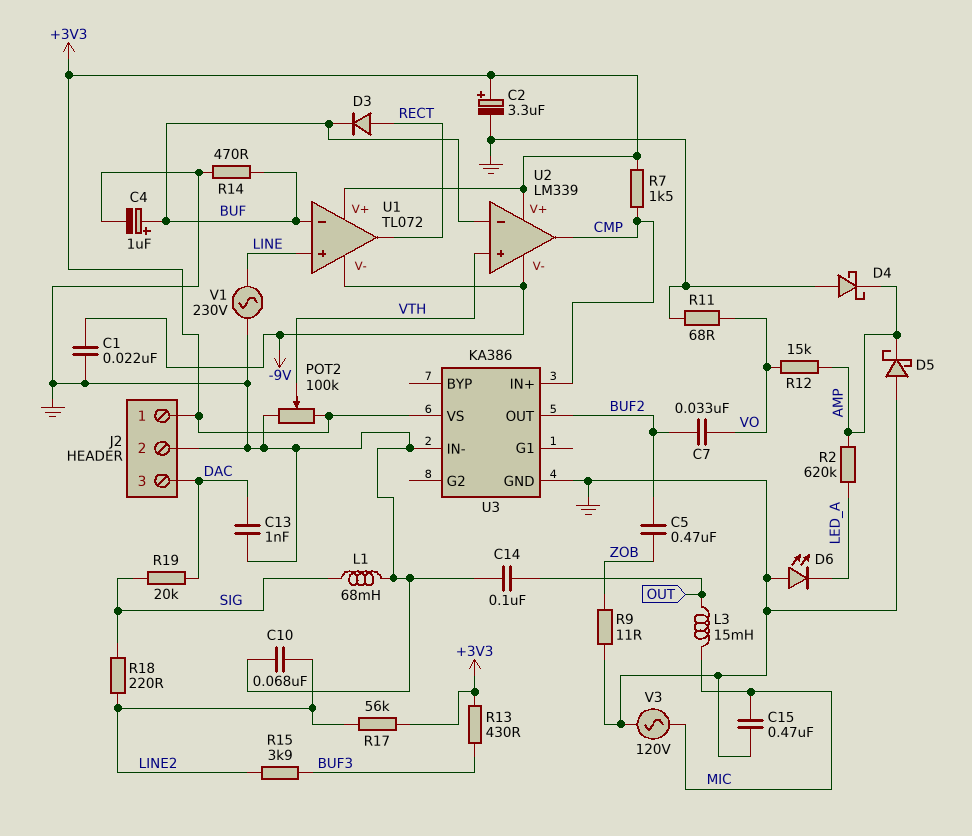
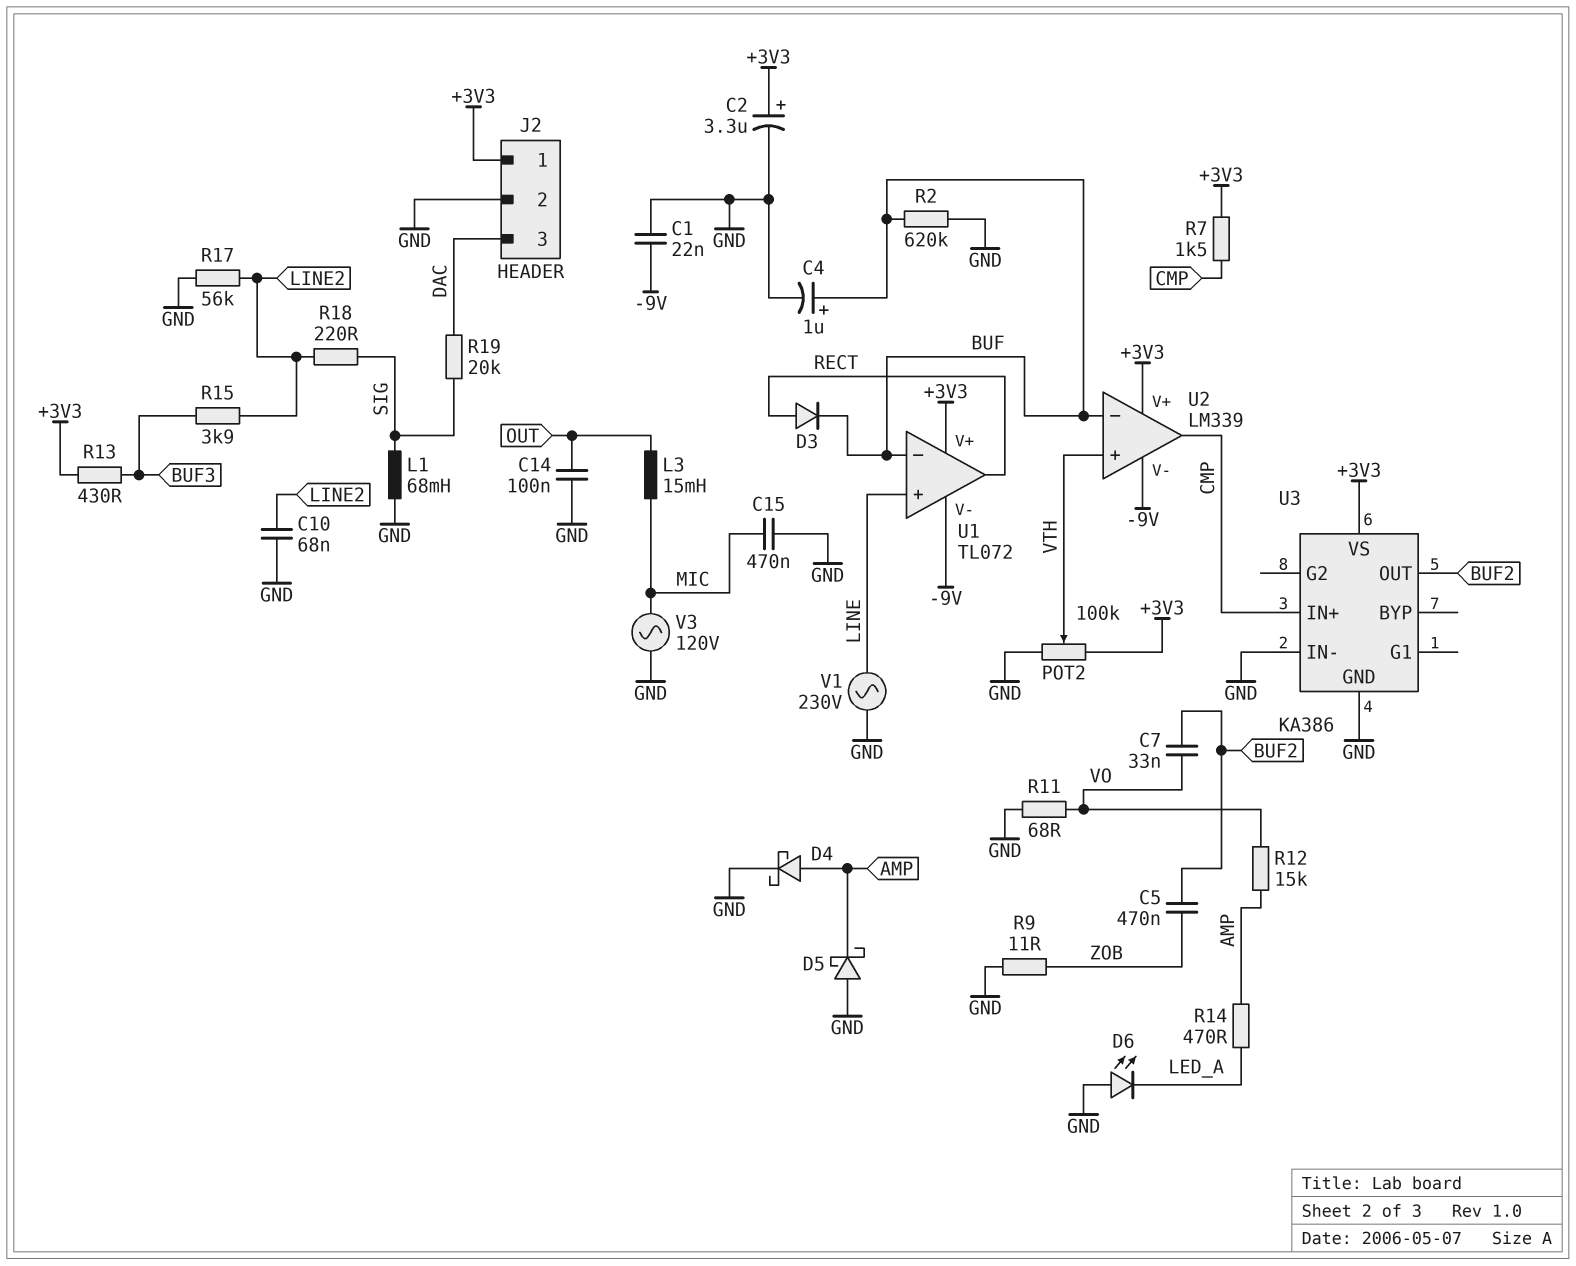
C13: 1nF (DAC, GND) -> none
D4: schottky (A GND, K AMP) -> schottky (A AMP, K GND)
R2: 620k (AMP, LED_A) -> 620k (BUF, GND)
R14: 470 (BUF, GND) -> 470 (AMP, LED_A)
R17: 56k (+3V3, LINE2) -> 56k (GND, LINE2)

